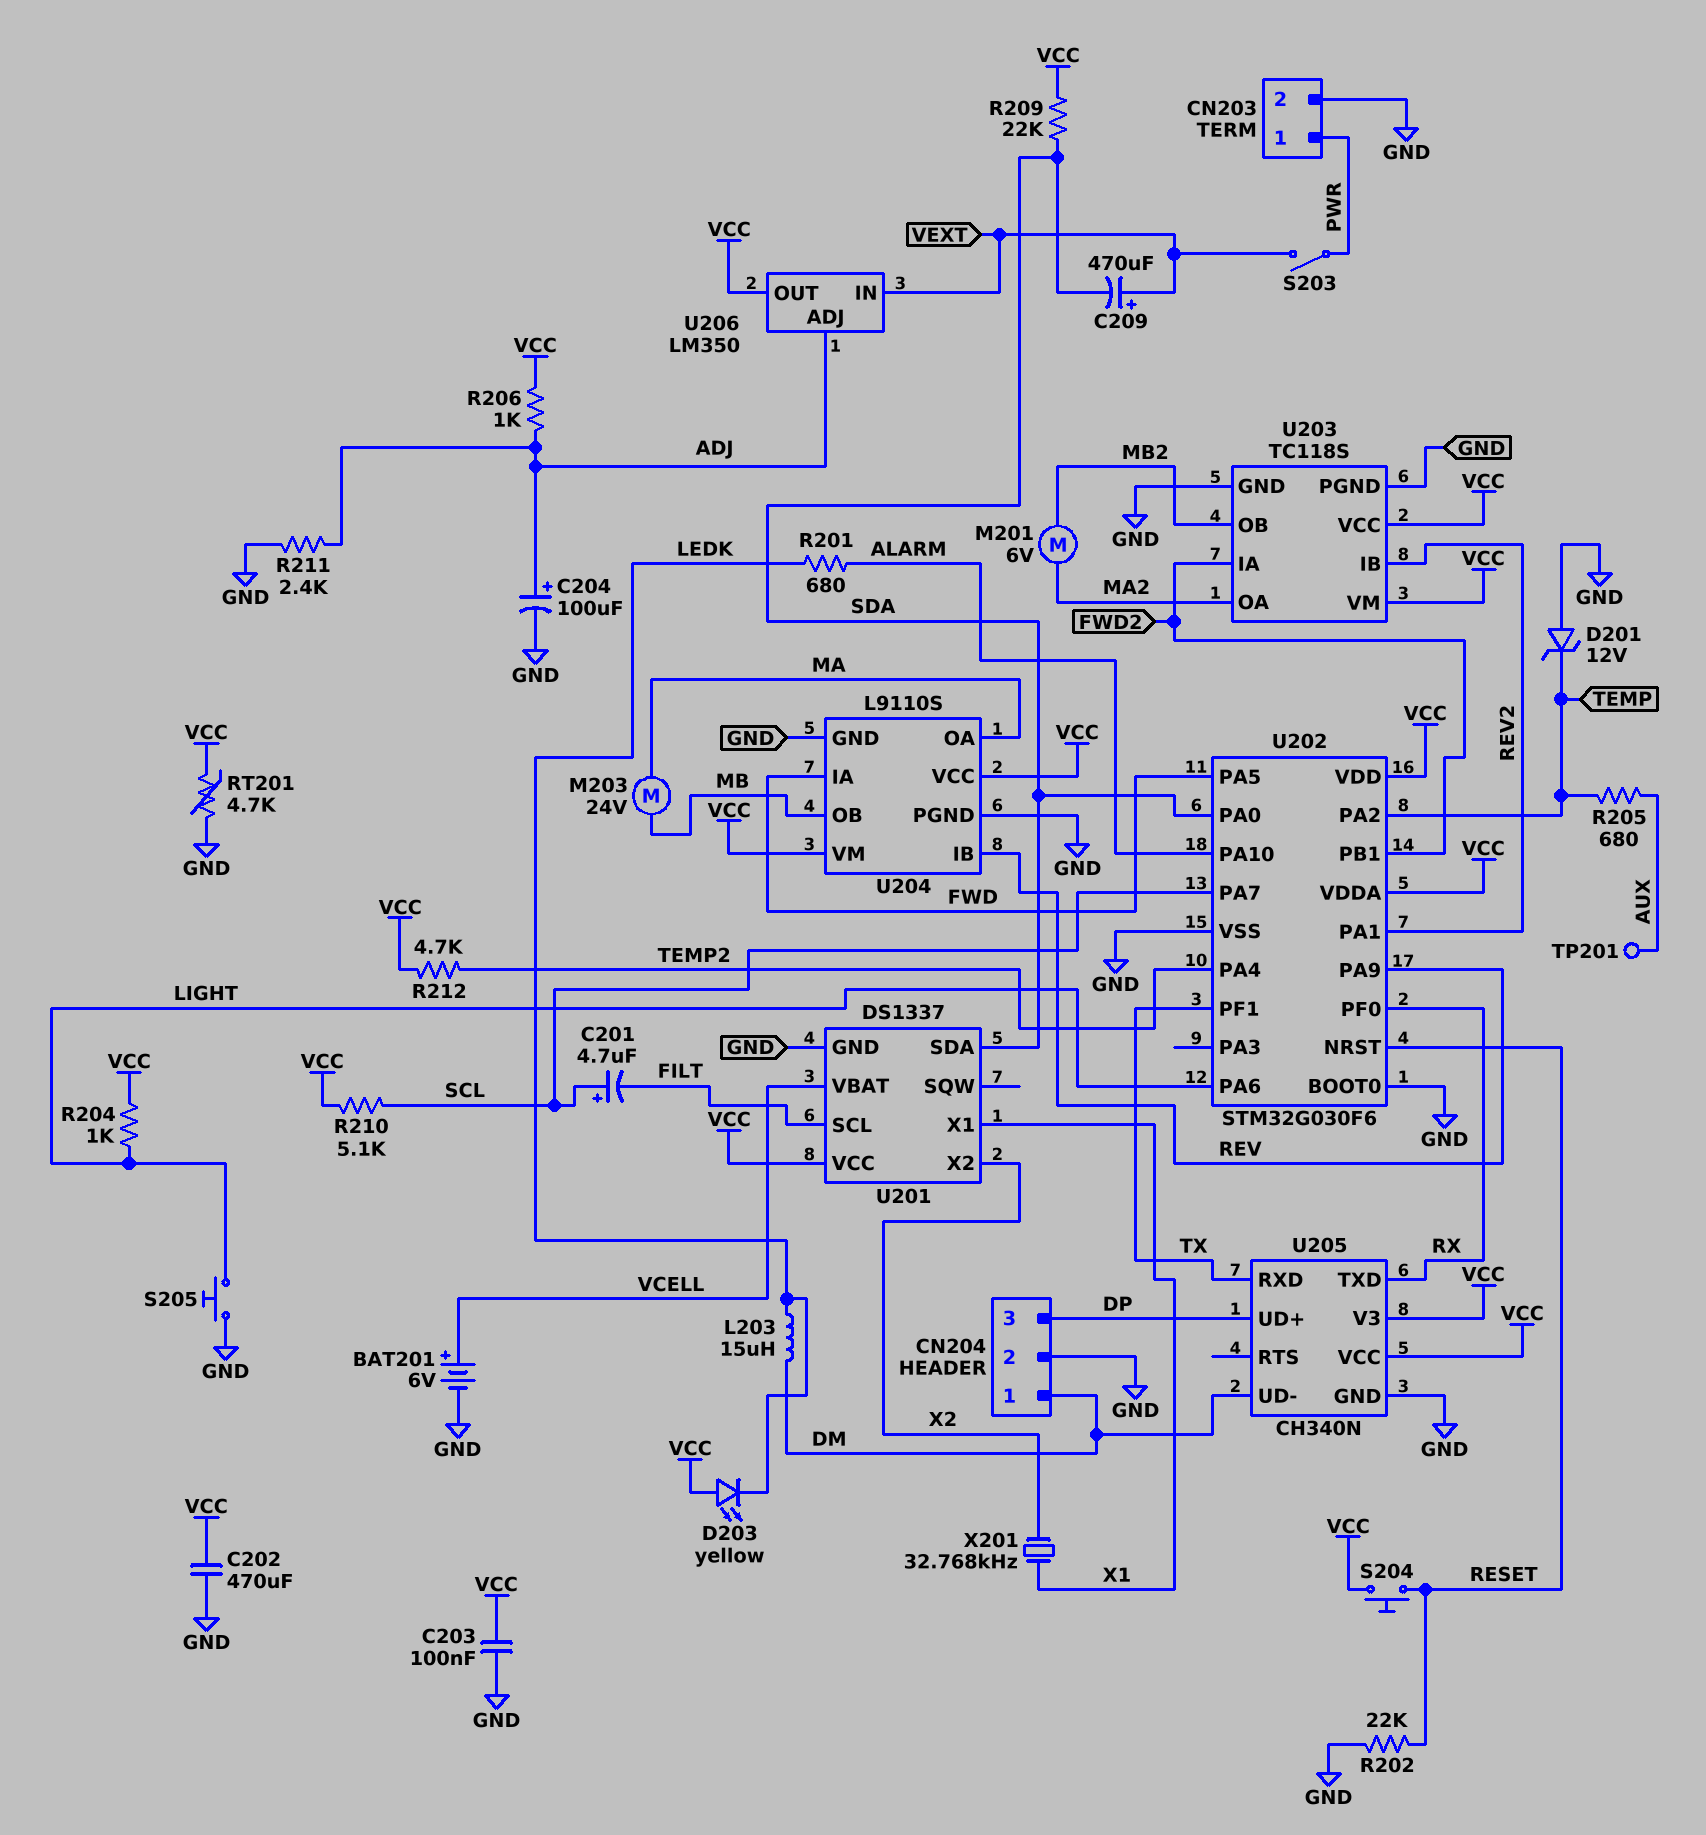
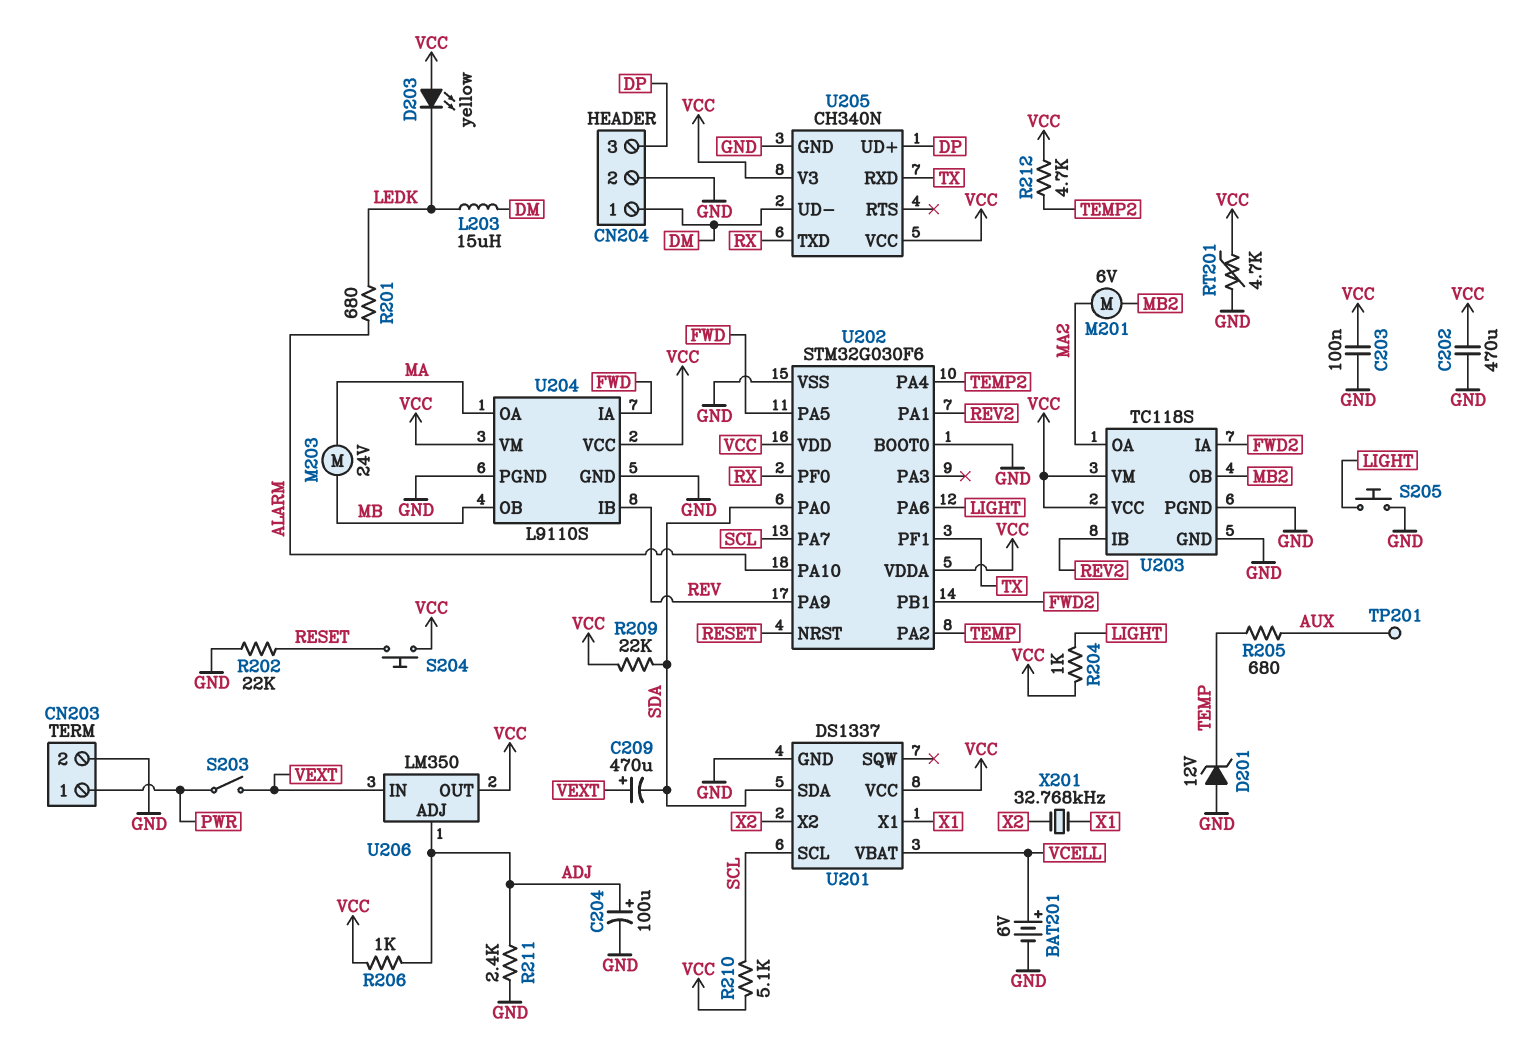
C201: 4.7uF (plus SCL, minus FILT) -> none
U201 pin SCL: FILT -> SCL

